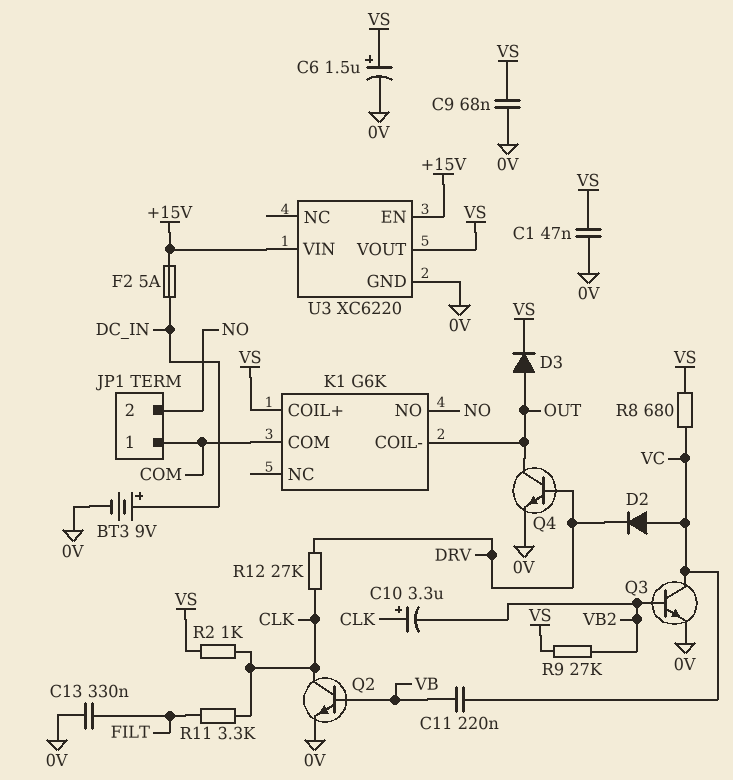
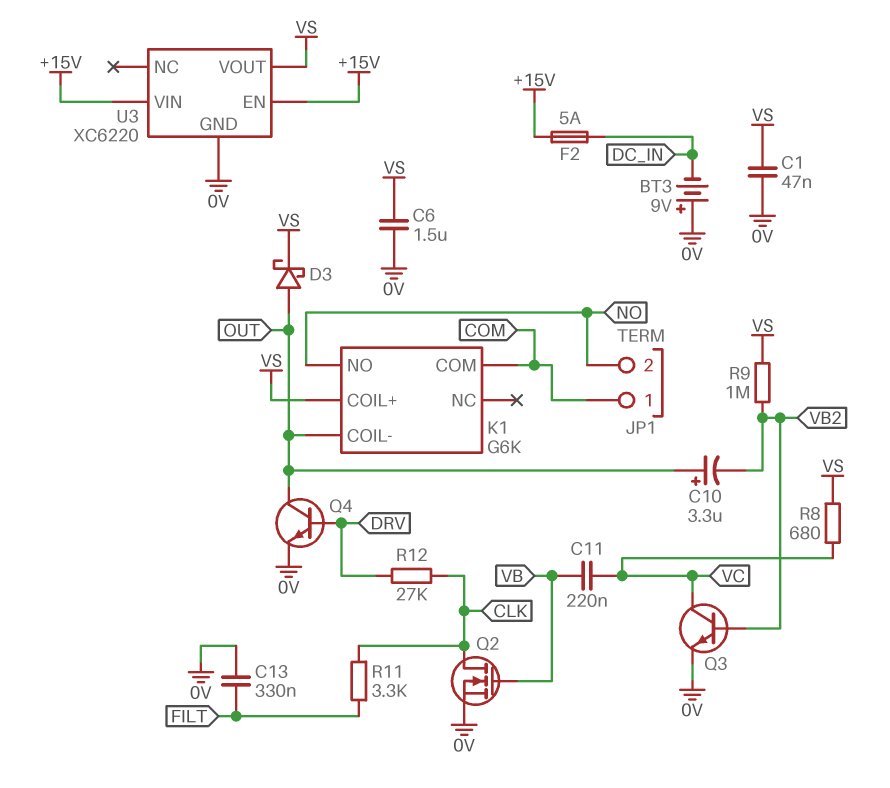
BT3: 9V (plus DC_IN, minus 0V) -> 9V (plus 0V, minus DC_IN)
C6: 1.5uF (plus VS, minus 0V) -> 1.5uF (0V, VS)
C9: 68nF (0V, VS) -> none
C10: 3.3uF (plus CLK, minus VB2) -> 3.3uF (plus OUT, minus VB2)
D2: diode (A VC, K DRV) -> none
D3: diode (A OUT, K VS) -> schottky (A OUT, K VS)
Q2: NPN (B VB, C CLK, E 0V) -> NMOS (G VB, D CLK, S 0V)
R2: 1k (CLK, VS) -> none
R9: 27k (VB2, VS) -> 1M (VB2, VS)

